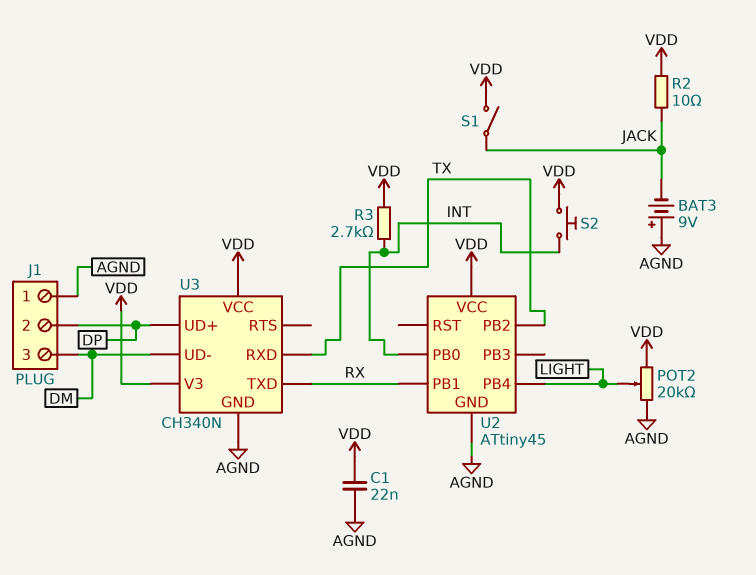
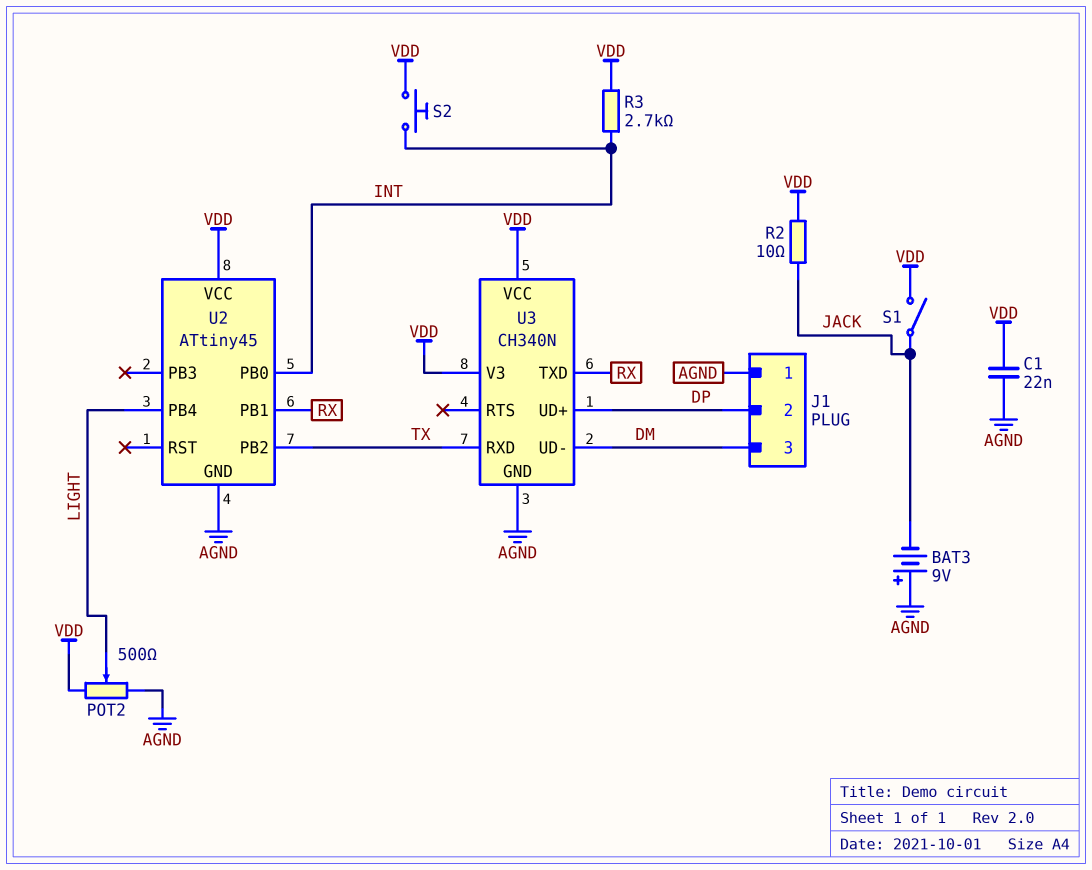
POT2: 20k (AGND, VDD, wiper LIGHT) -> 500 (AGND, VDD, wiper LIGHT)

